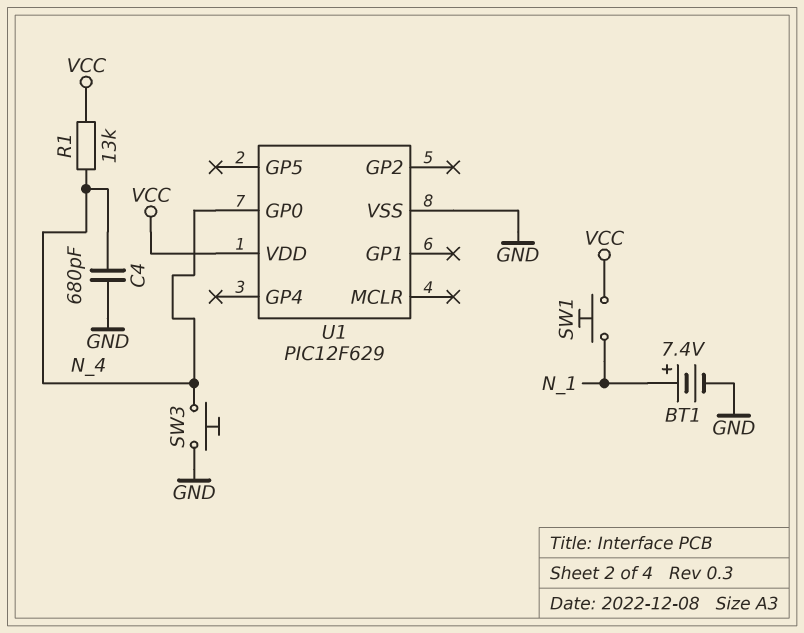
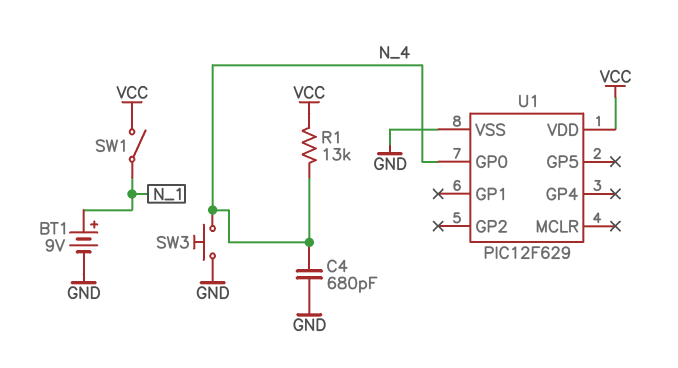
BT1: 7.4V (plus N_1, minus GND) -> 9V (plus N_1, minus GND)
SW1: button (N_1, VCC) -> switch (N_1, VCC)

